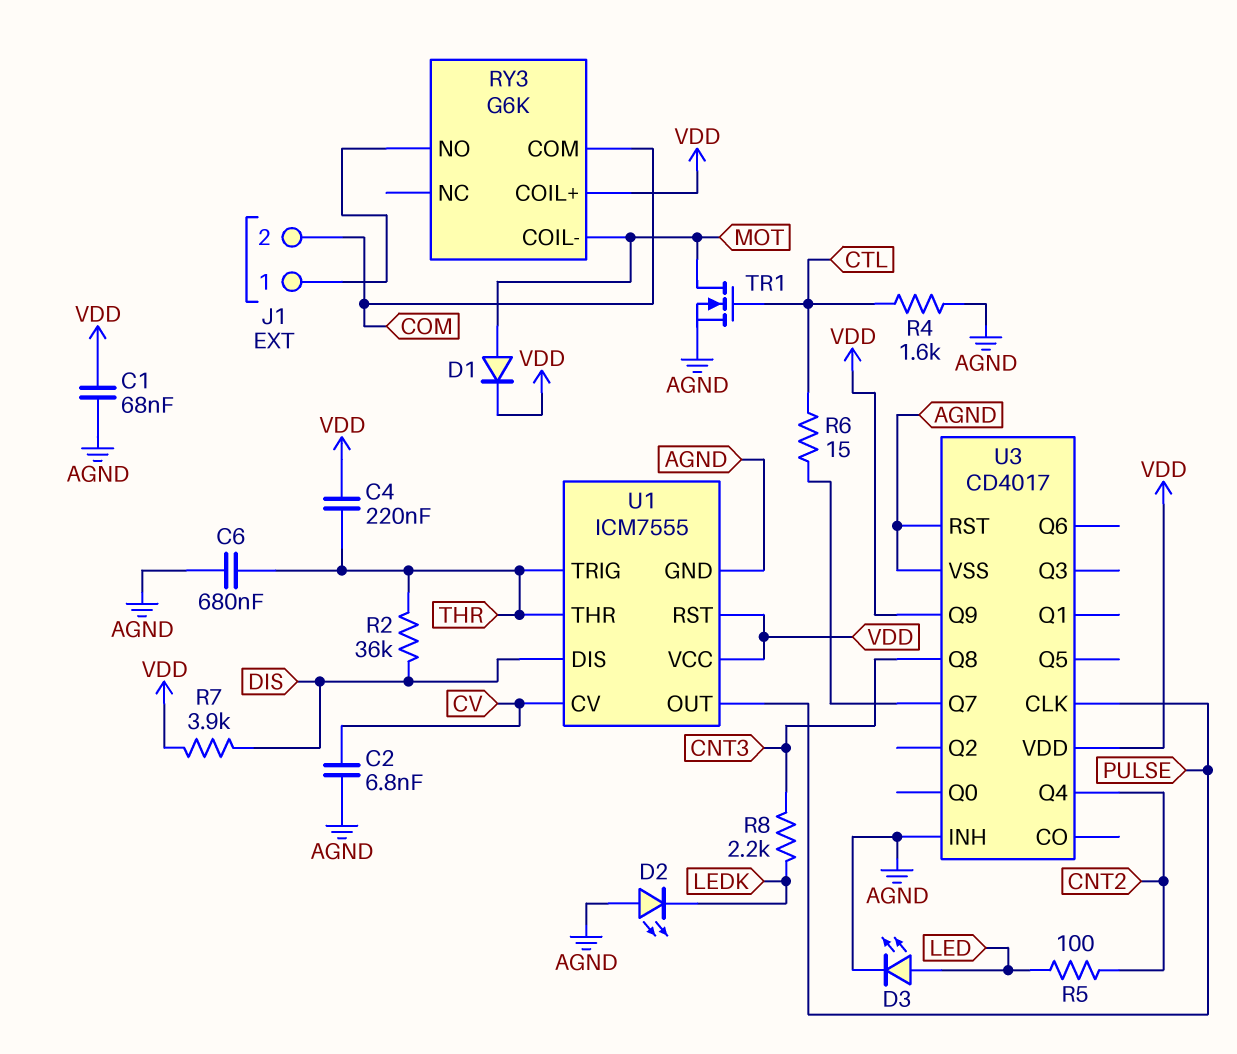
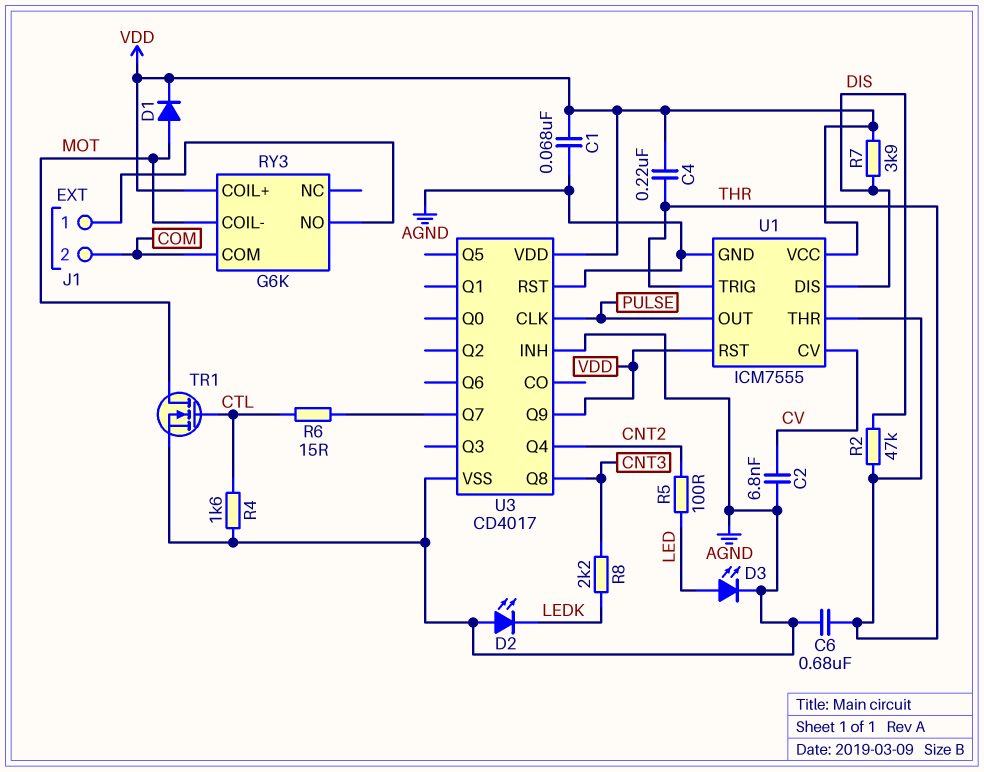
R2: 36k (DIS, THR) -> 47k (DIS, THR)

